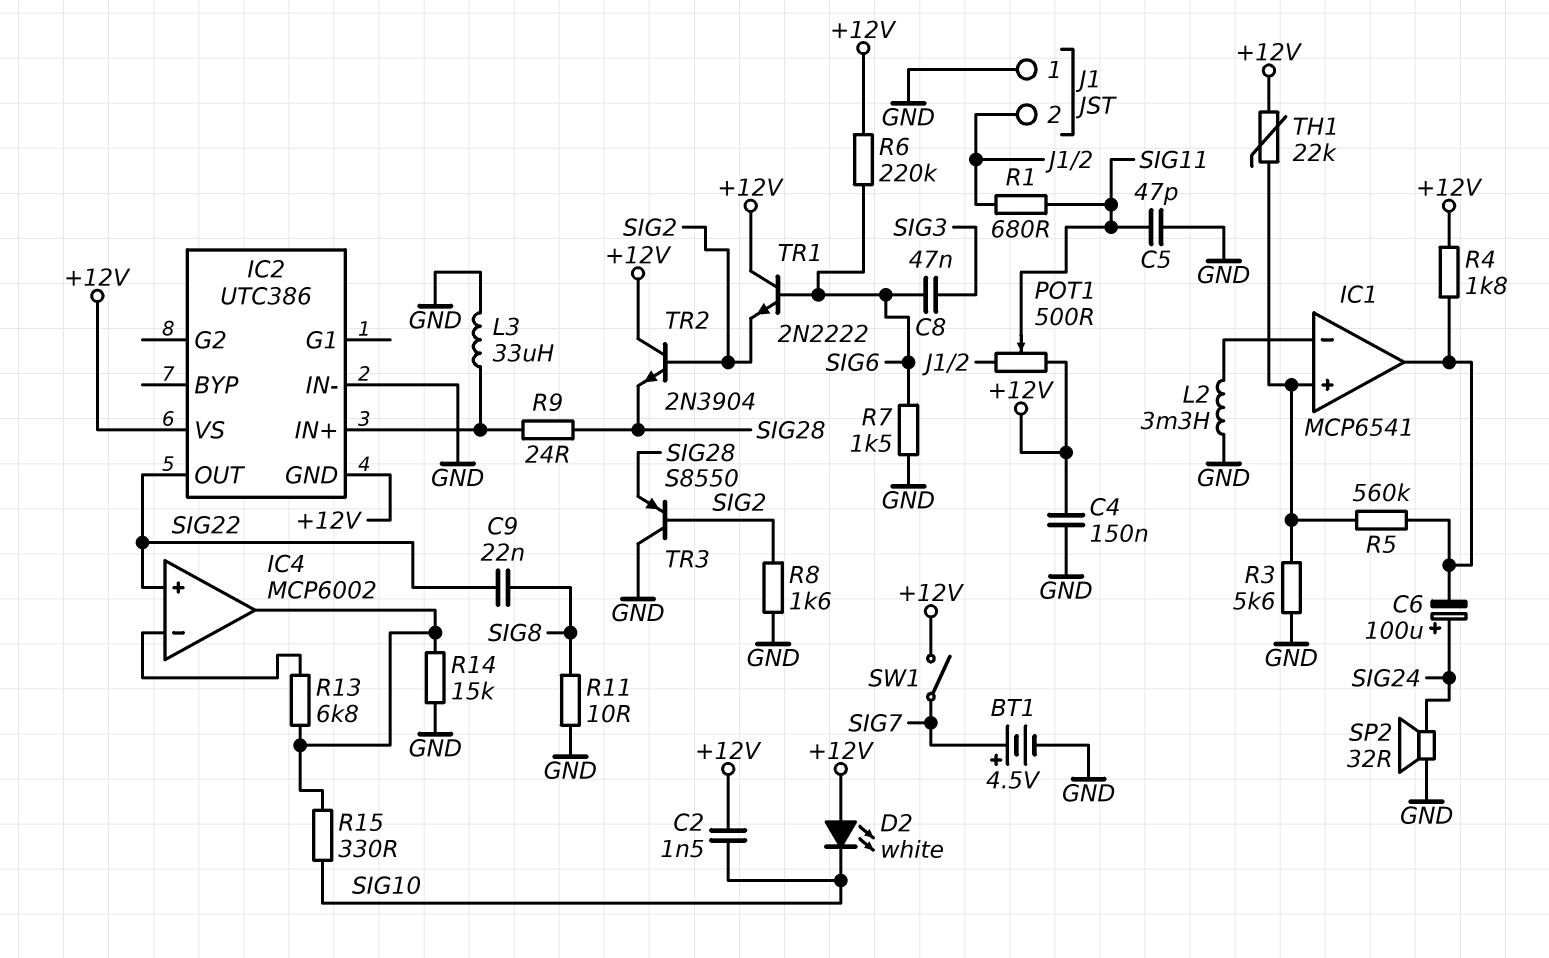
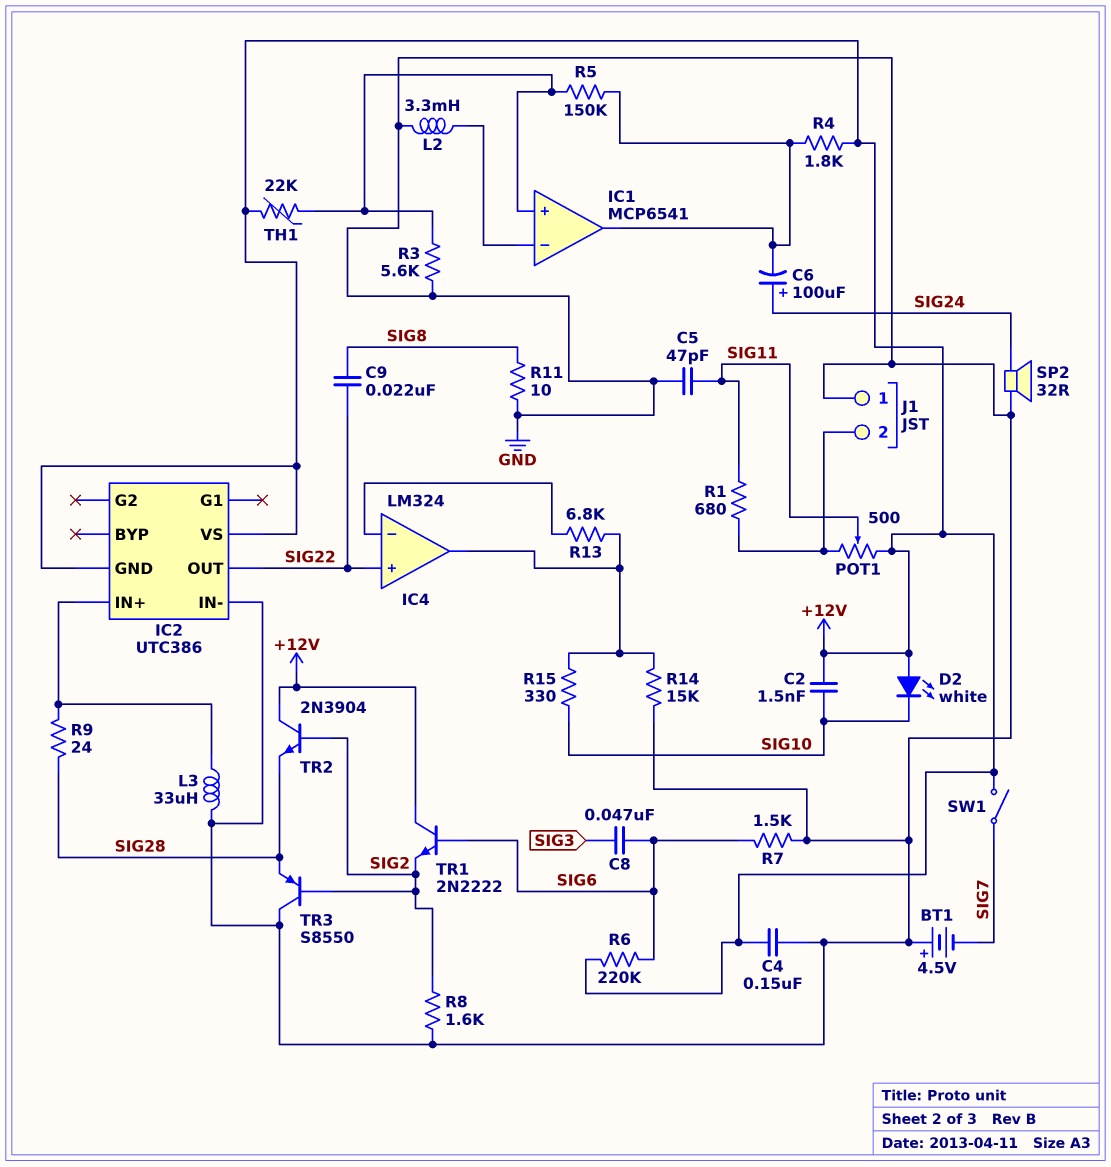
BT1: 4.5V (plus SIG7, minus GND) -> 4.5V (plus GND, minus SIG7)
IC4: MCP6002 -> LM324
R5: 560k (IC1/in+, IC1/out) -> 150k (IC1/in+, IC1/out)

